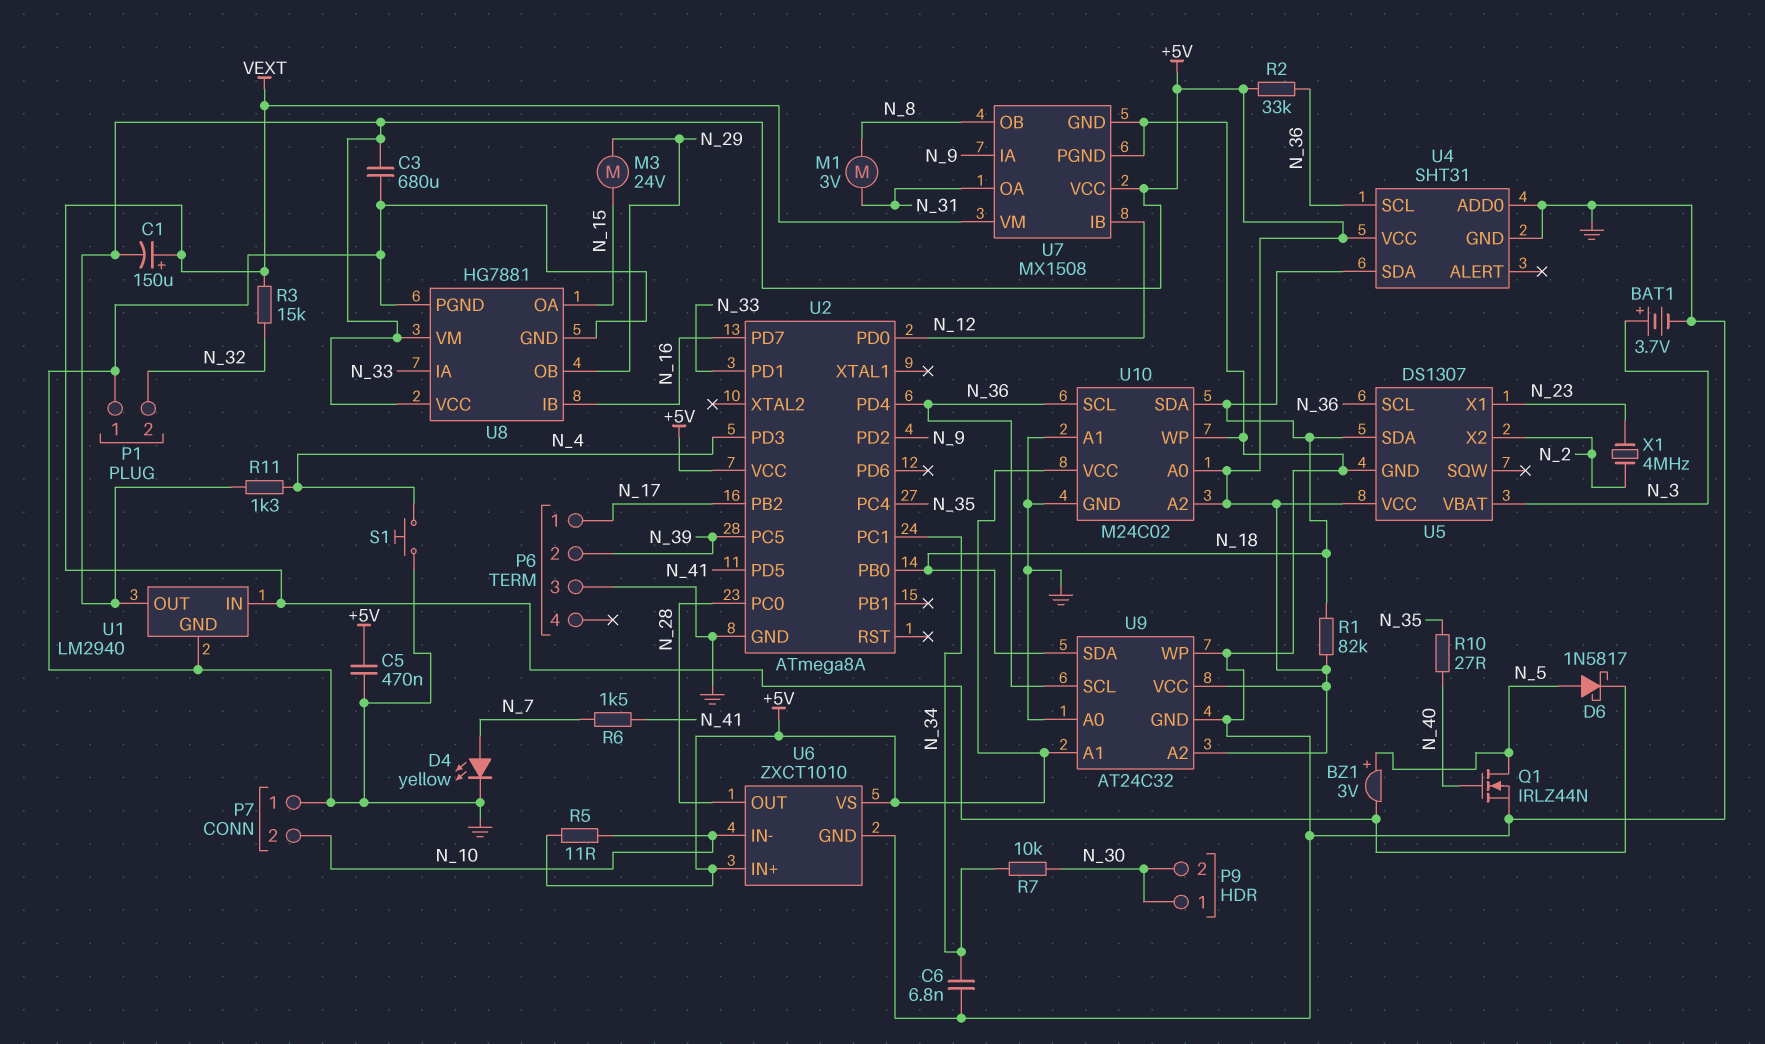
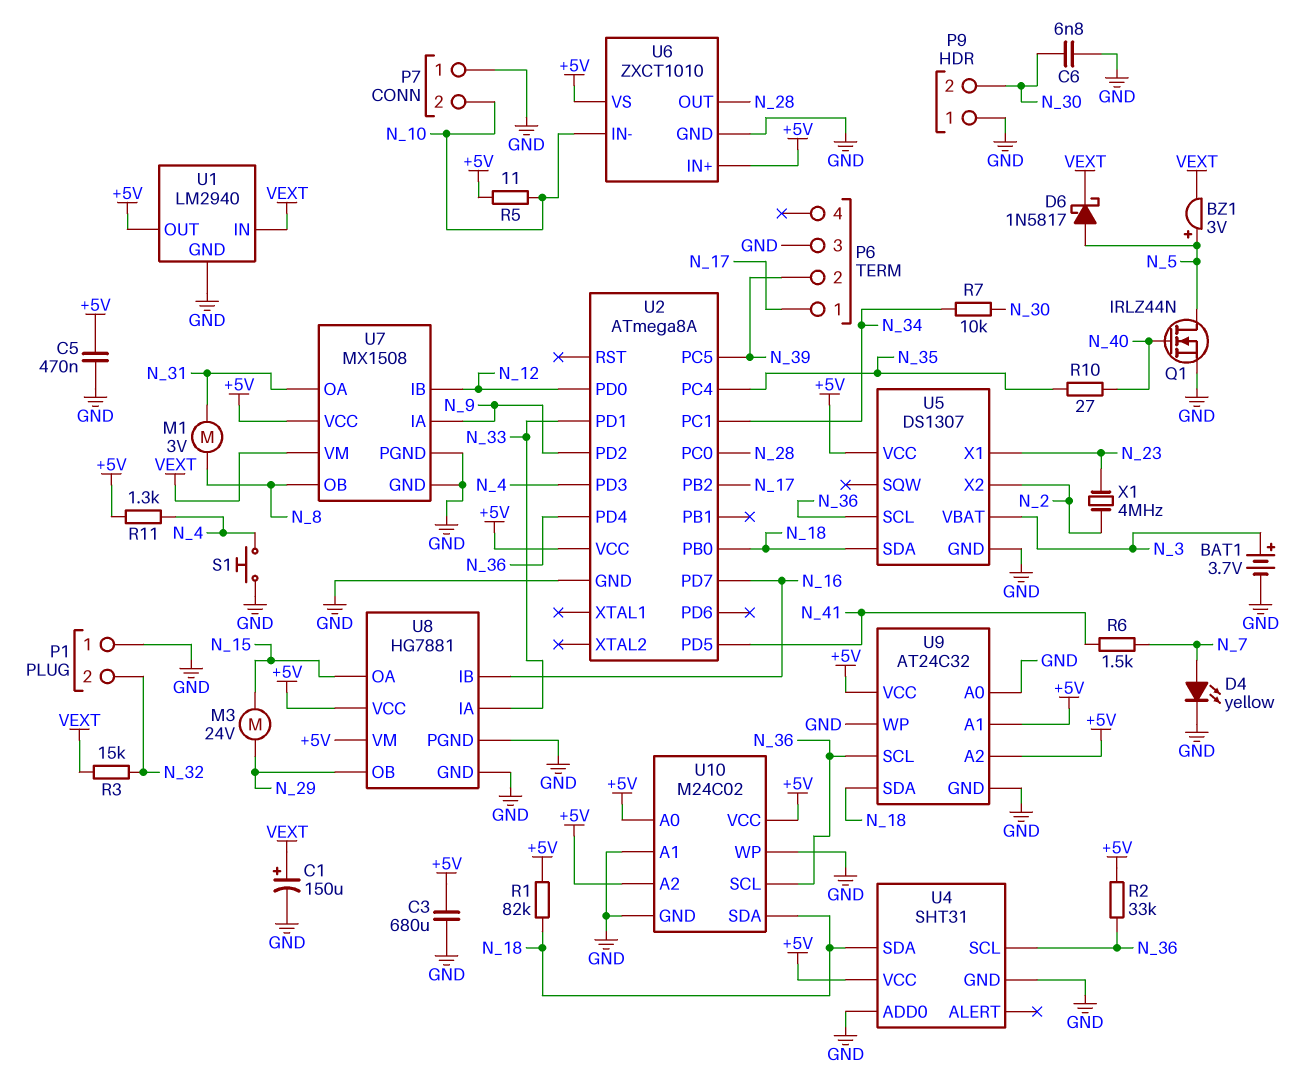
C1: 150uF (plus VEXT, minus +5V) -> 150uF (plus VEXT, minus GND)
C6: 6.8nF (GND, N_34) -> 6.8nF (GND, N_30)
P9 pin 1: N_30 -> GND

